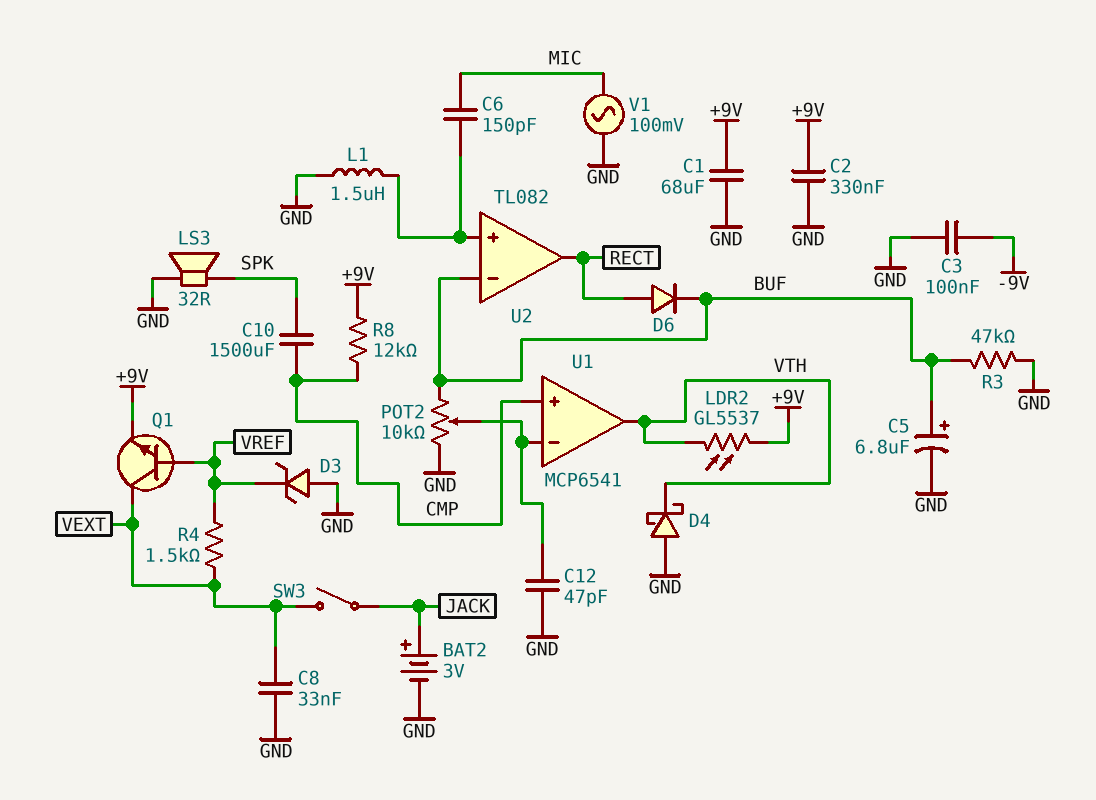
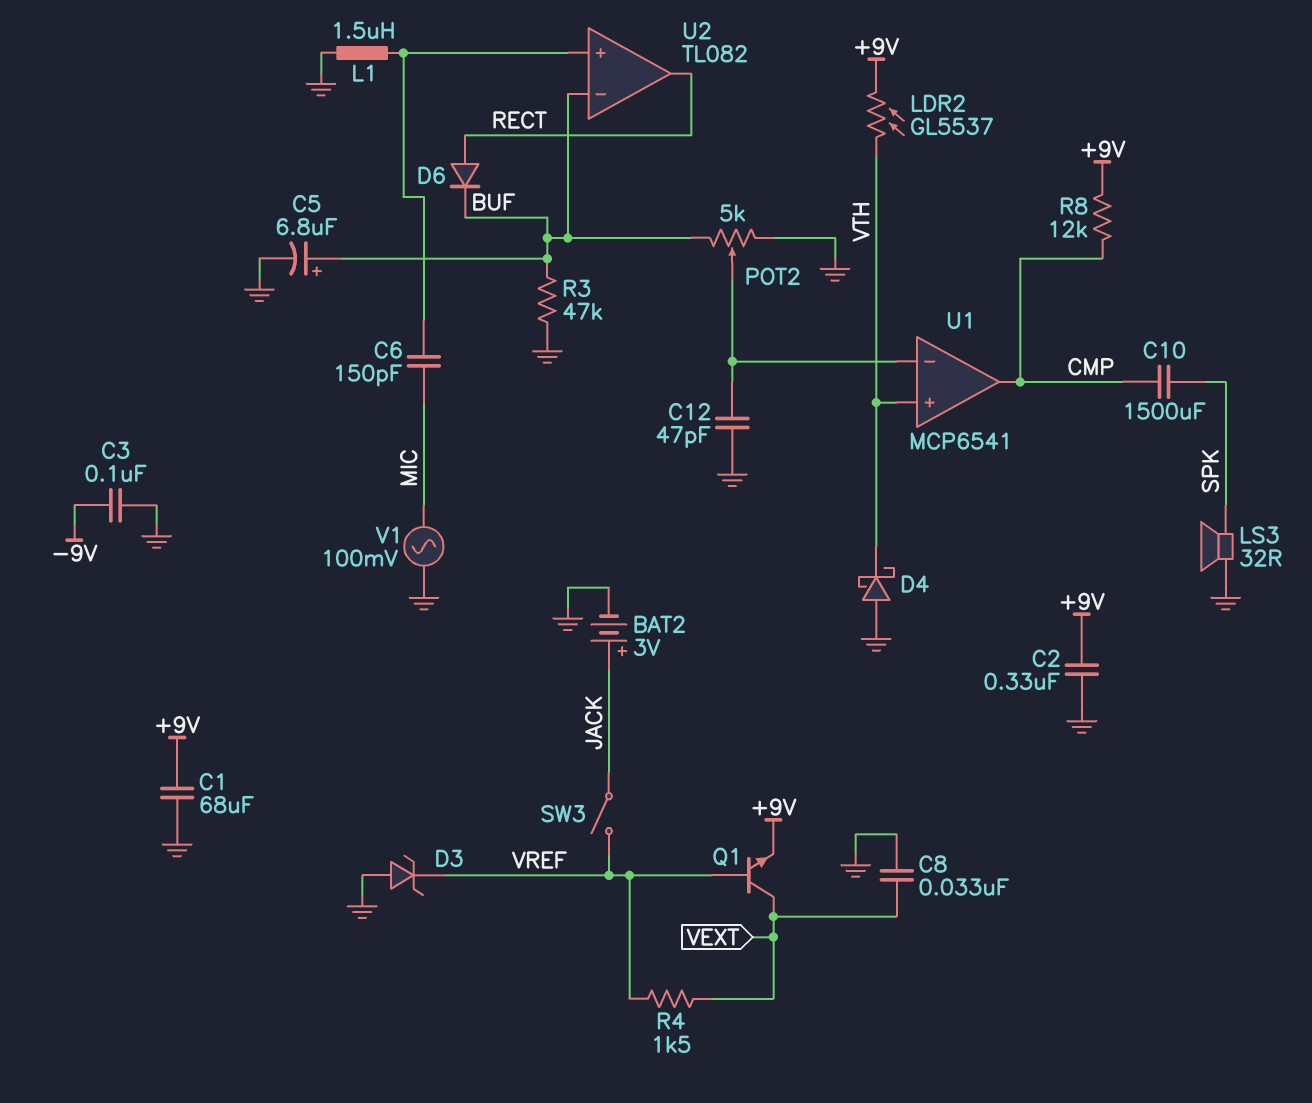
POT2: 10k (BUF, GND, wiper U1/in-) -> 5k (BUF, GND, wiper U1/in-)
SW3: switch (JACK, VEXT) -> switch (JACK, VREF)
U1 pin in+: CMP -> VTH
U1 pin out: VTH -> CMP

